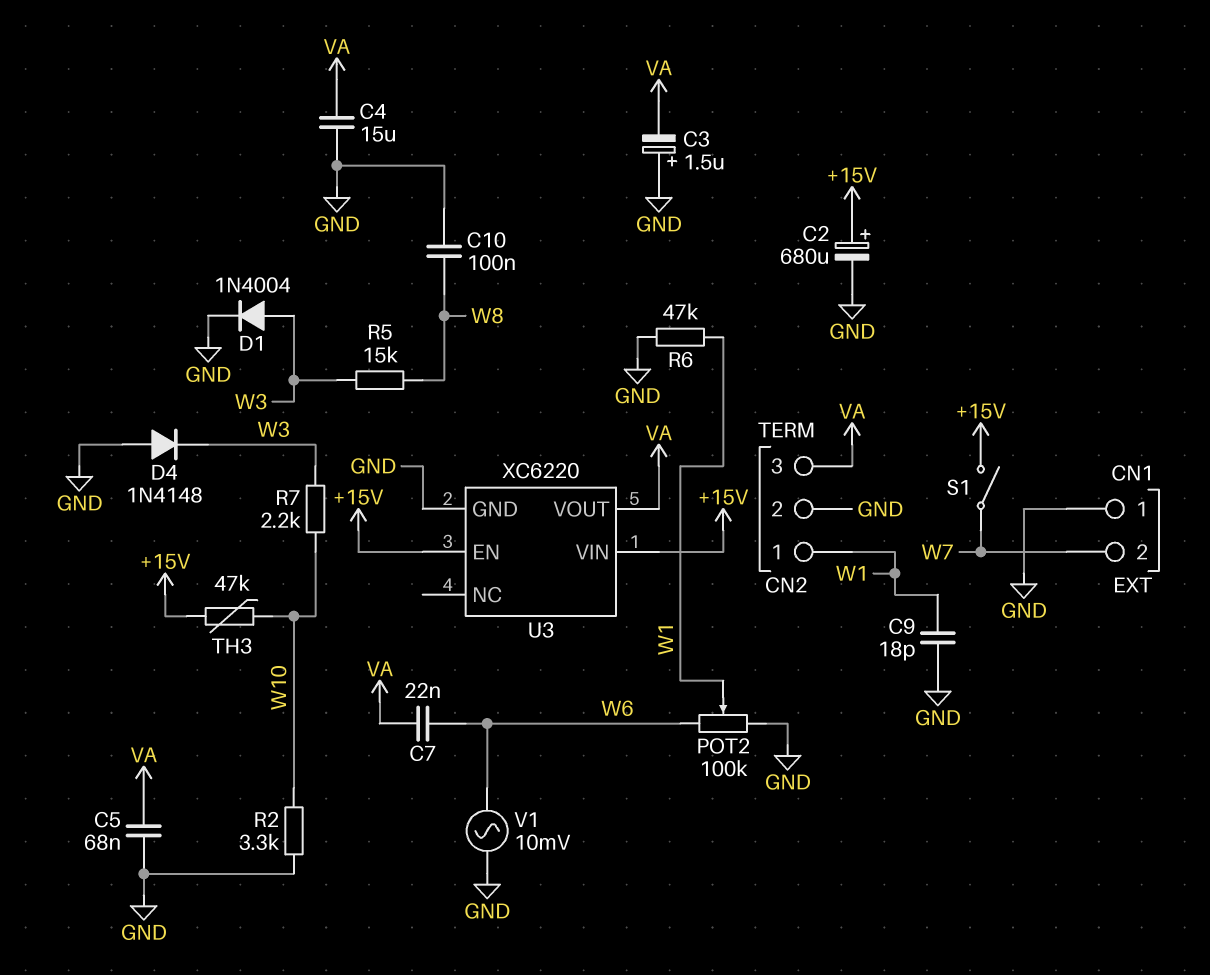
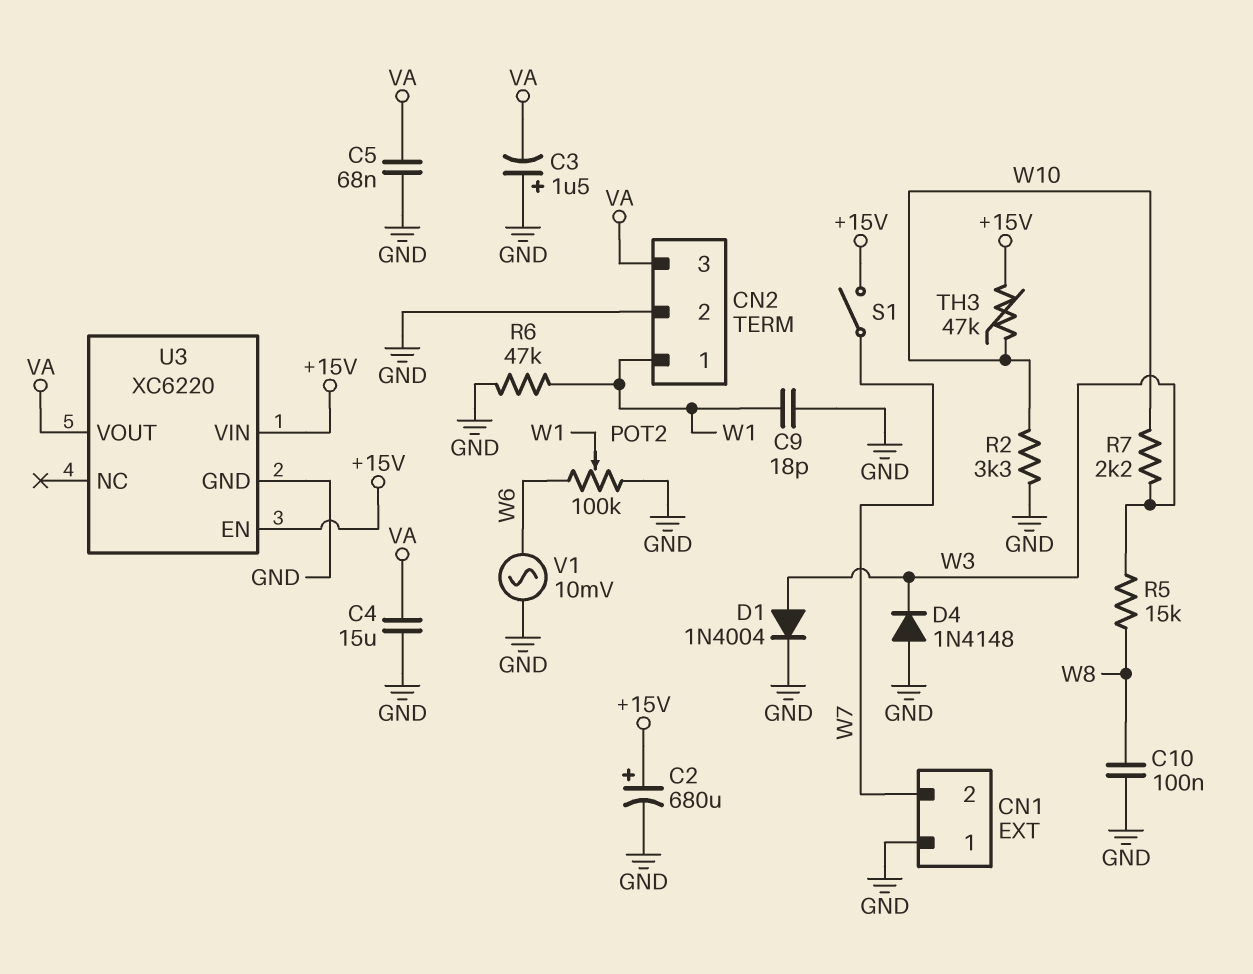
C7: 22nF (VA, W6) -> none

